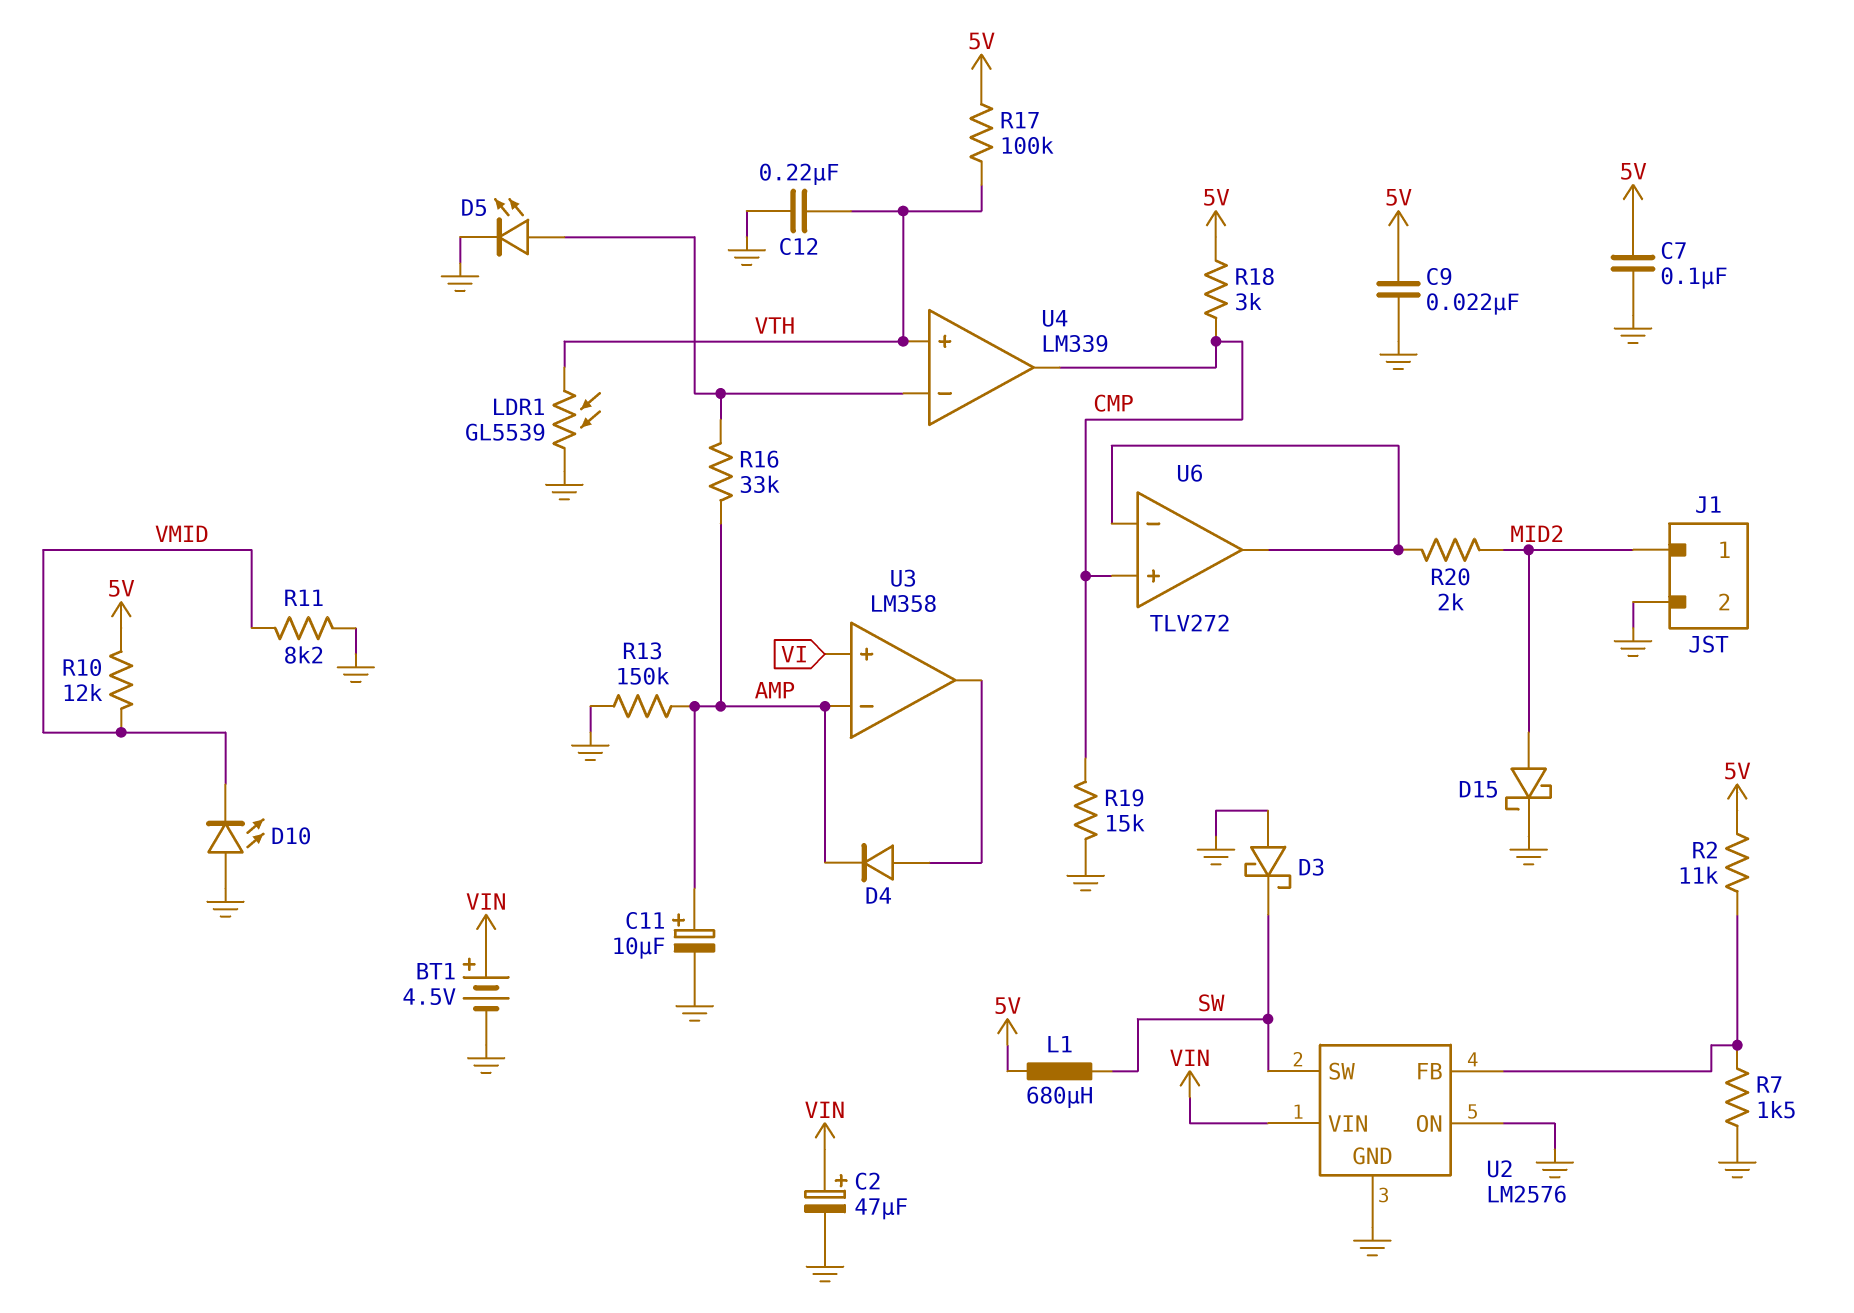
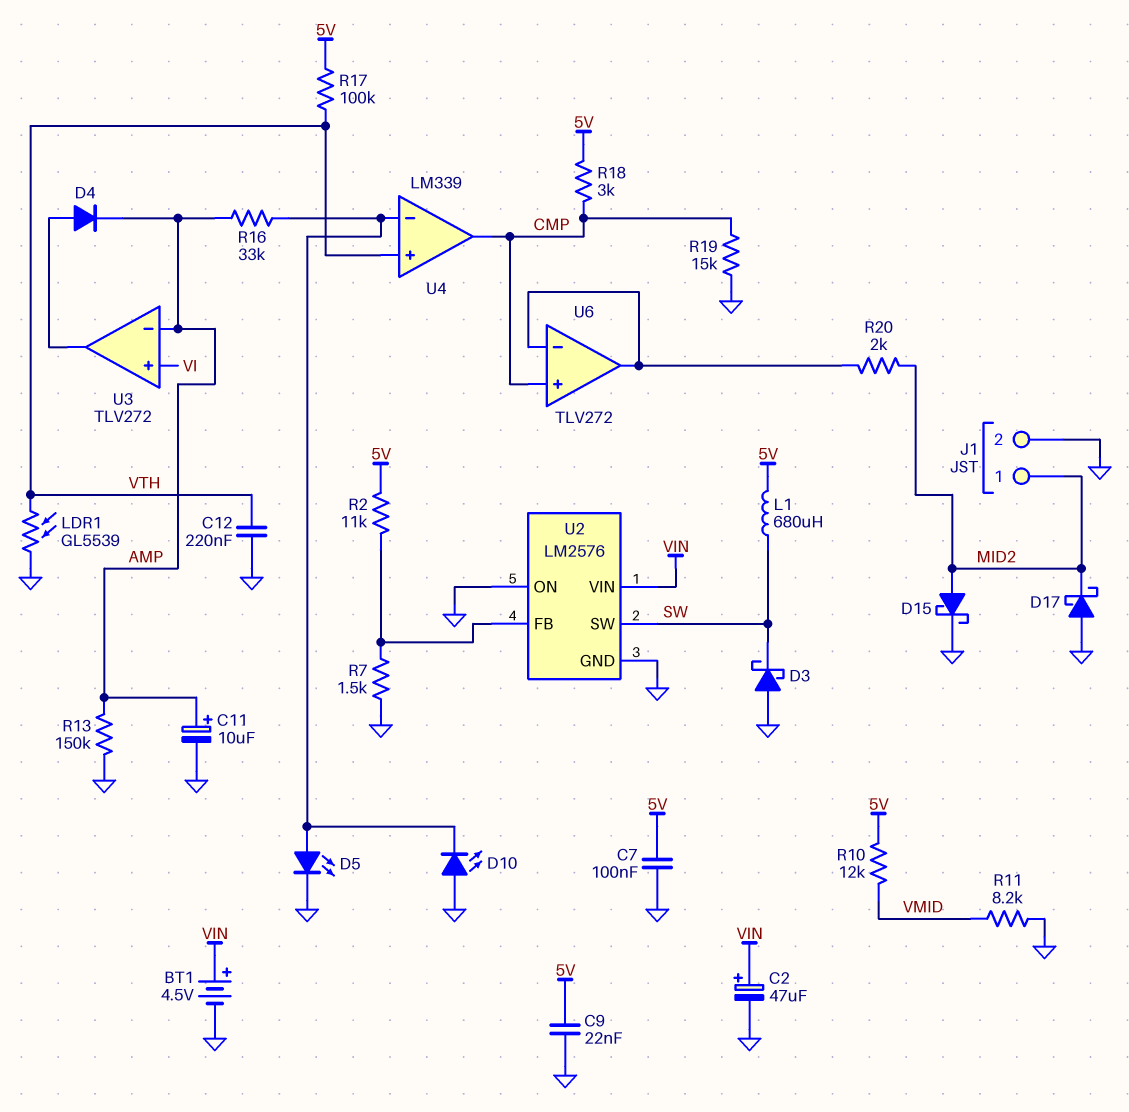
D10: LED (A GND, K VMID) -> LED (A GND, K U4/in-)
D17: none -> schottky (A GND, K MID2)
U3: LM358 -> TLV272

